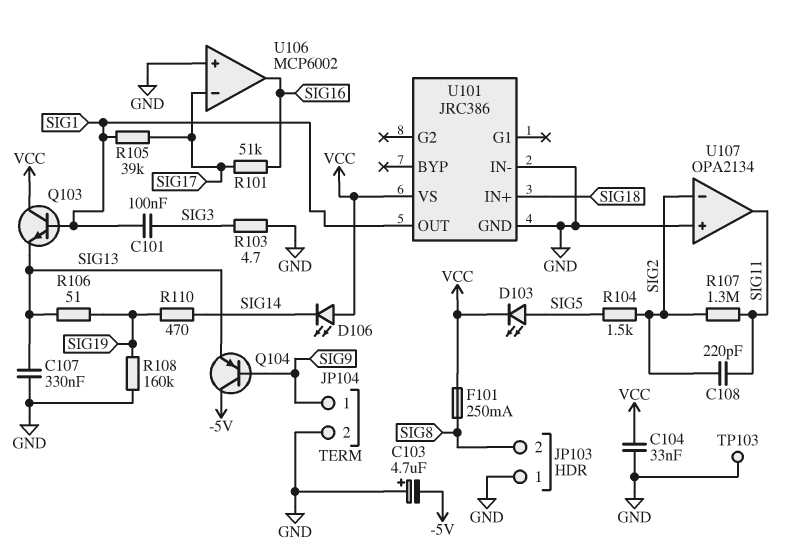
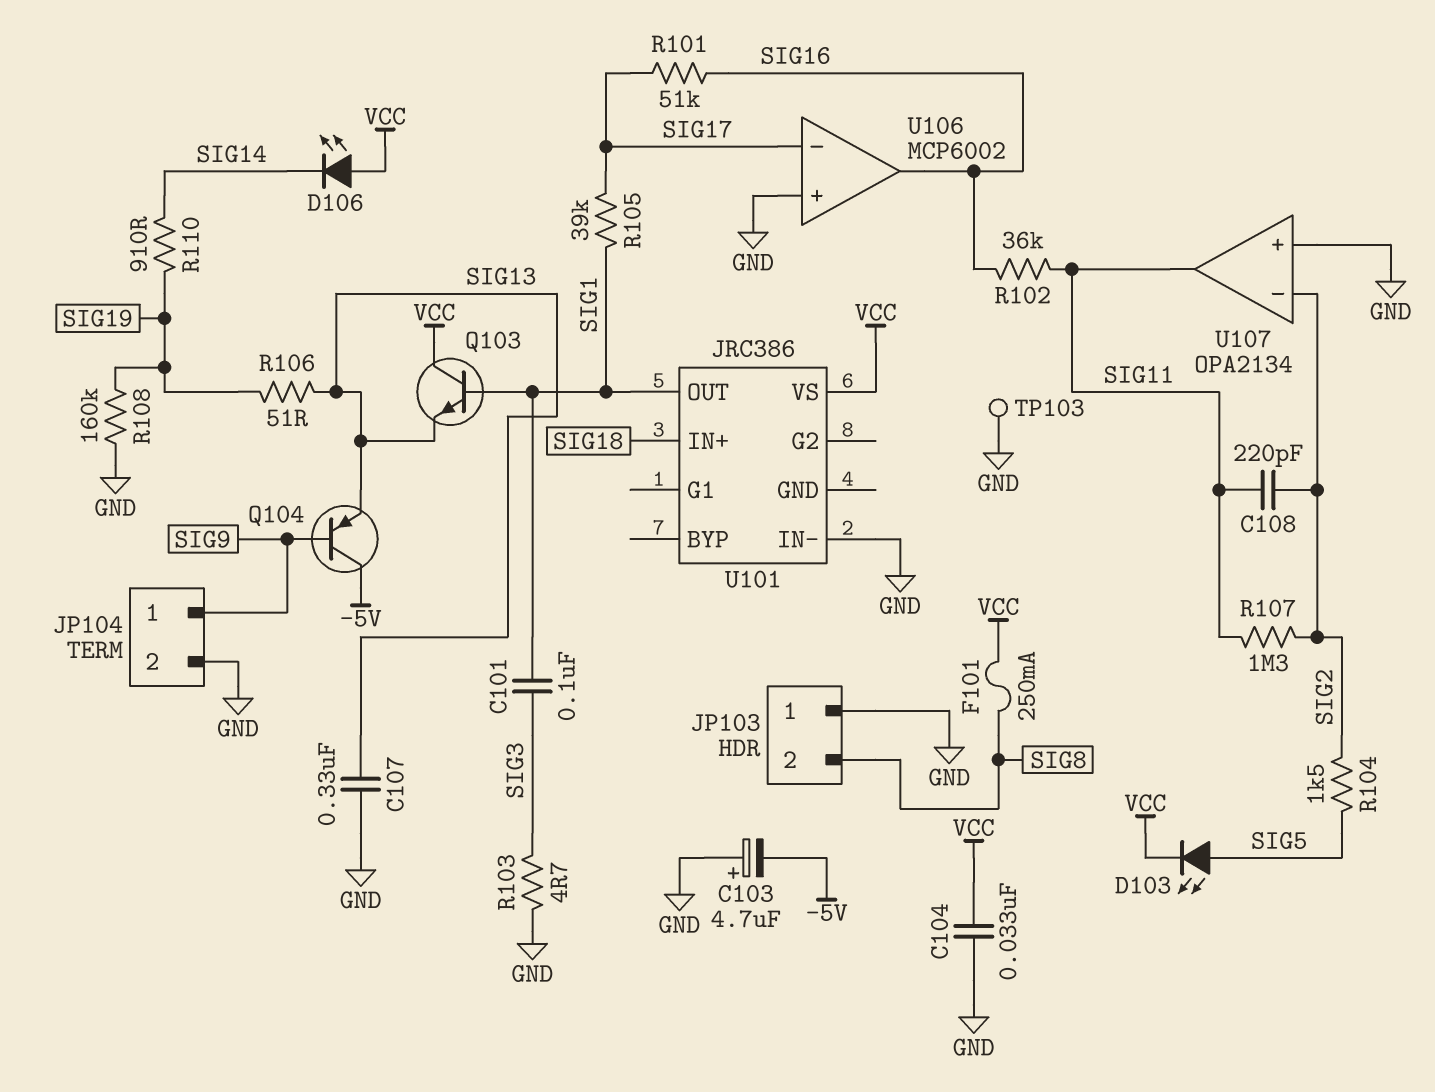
R102: none -> 36k (SIG11, SIG16)
R110: 470 (SIG14, SIG19) -> 910 (SIG14, SIG19)
U101 pin GND: GND -> none

